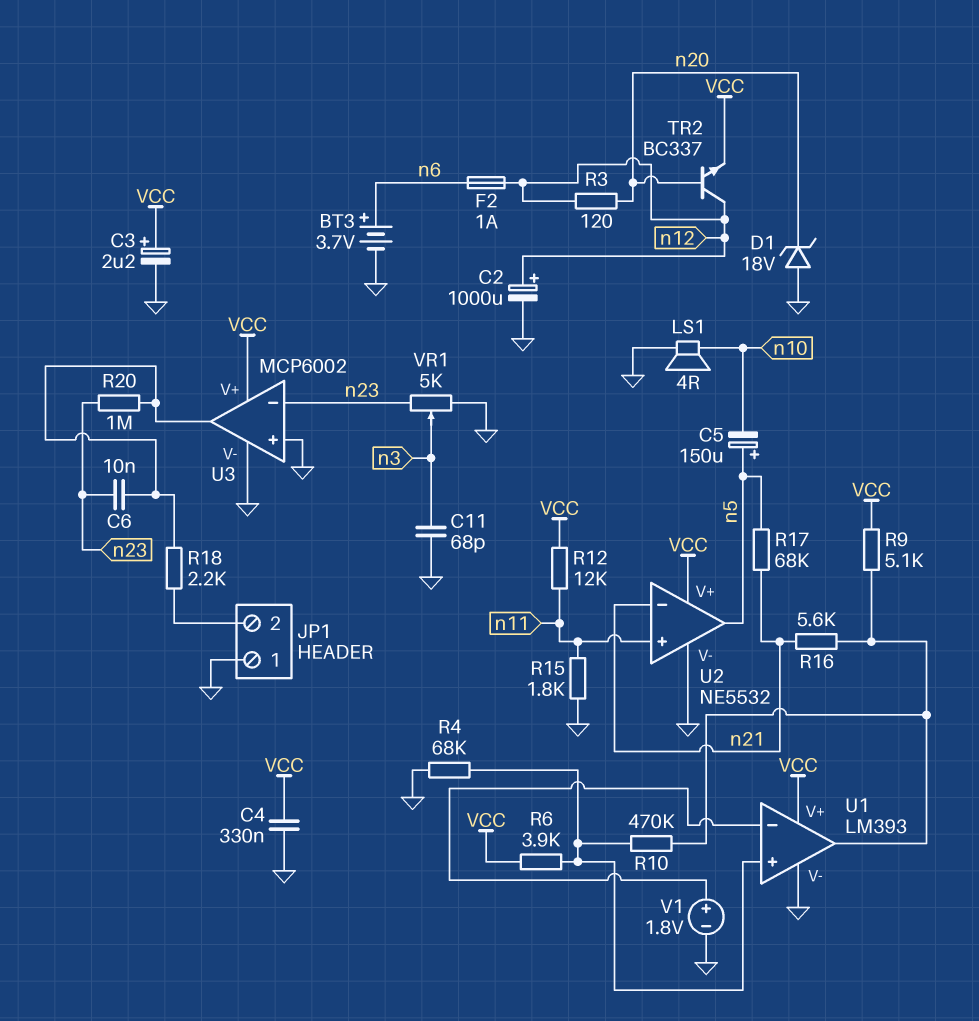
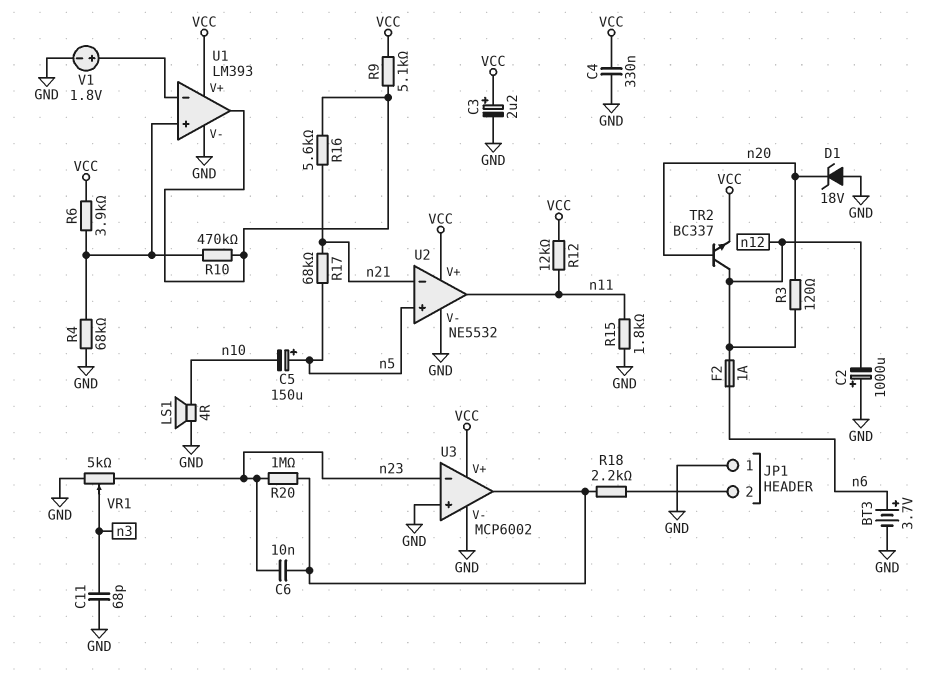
C2: 1000uF (plus n12, minus GND) -> 1000uF (plus GND, minus n12)
U2 pin in+: n11 -> n5
U2 pin out: n5 -> n11

